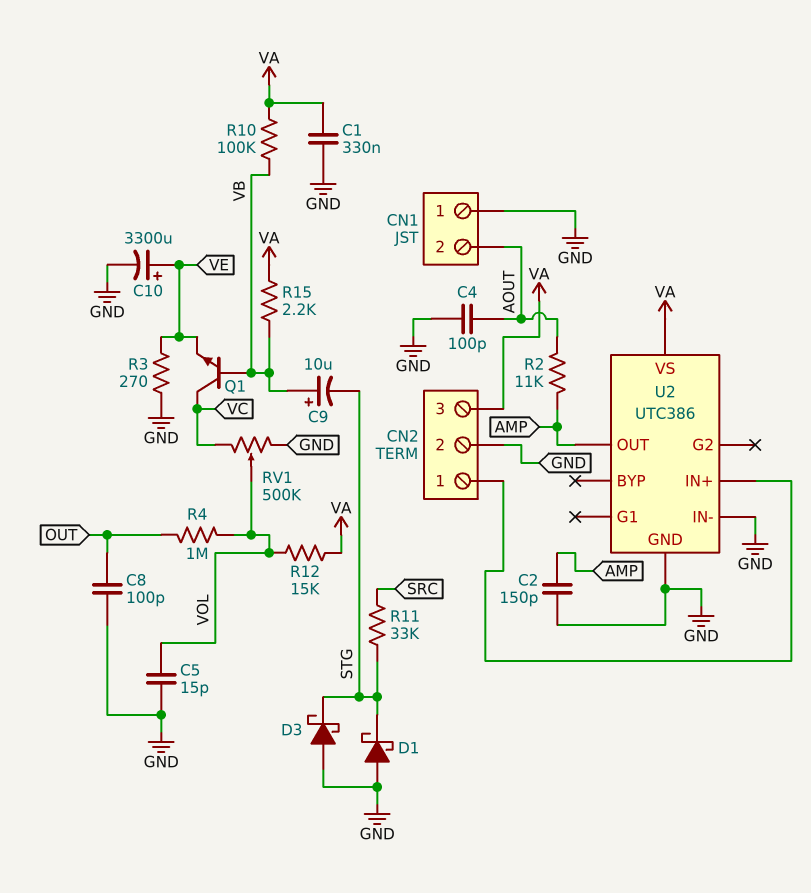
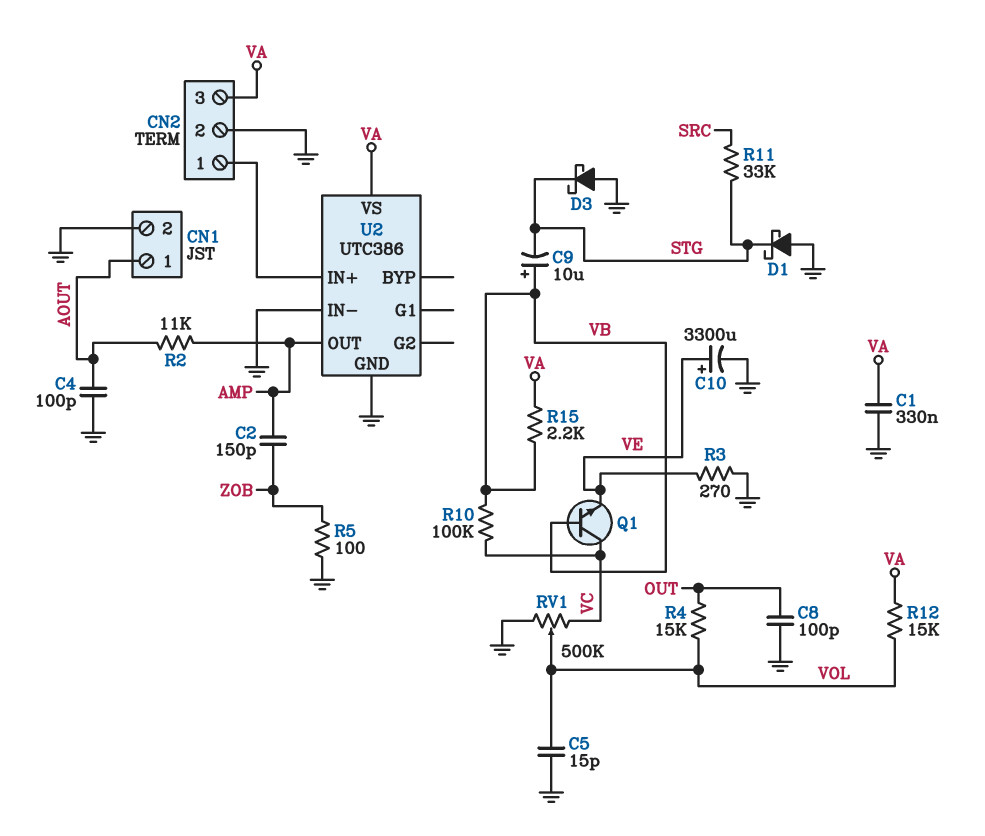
C2: 150pF (AMP, GND) -> 150pF (AMP, ZOB)
CN1 pin 1: GND -> AOUT
CN1 pin 2: AOUT -> GND
R4: 1M (OUT, VOL) -> 15k (OUT, VOL)
R5: none -> 100 (GND, ZOB)
R10: 100k (VA, VB) -> 100k (VB, VC)

